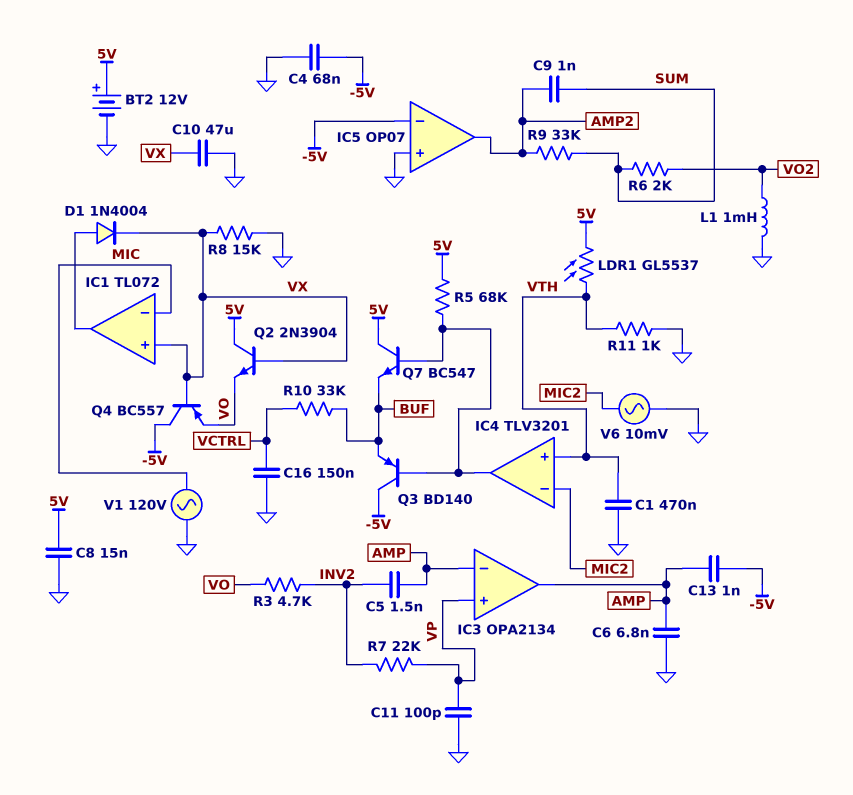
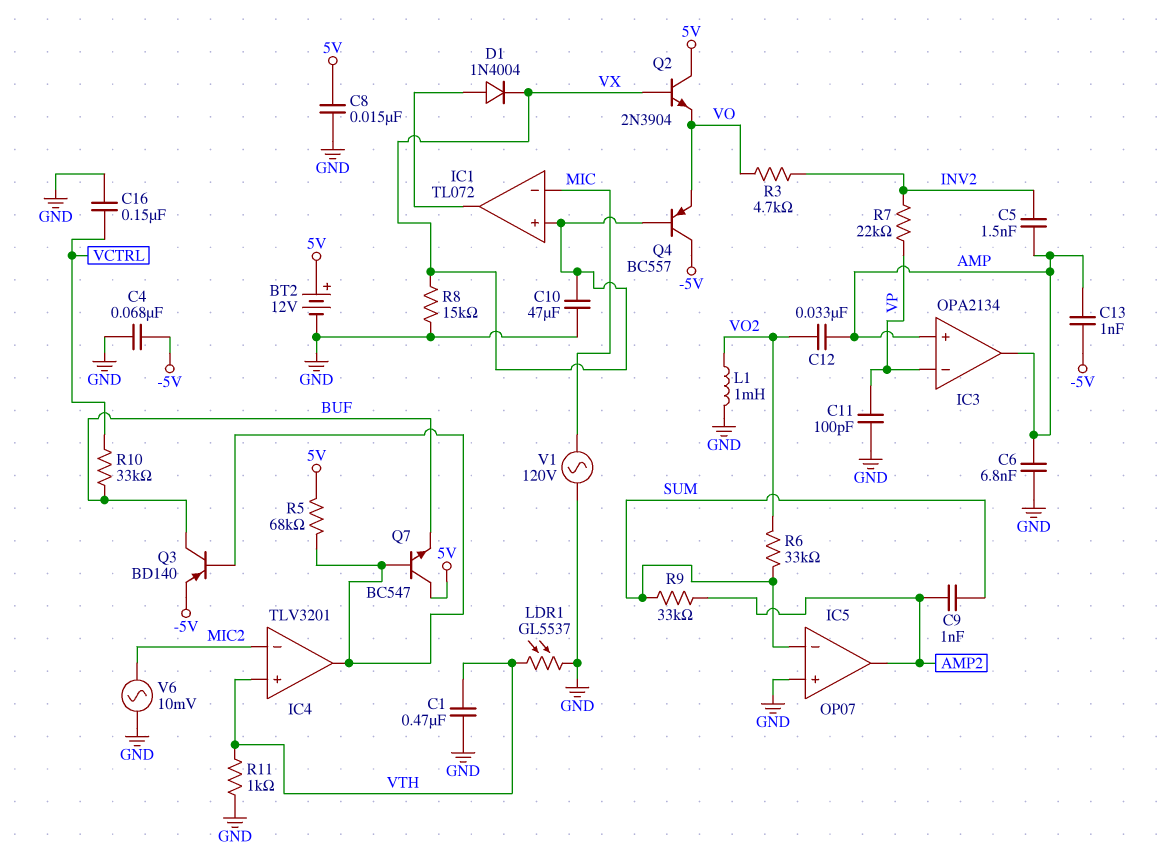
C12: none -> 33nF (AMP, VO2)
IC3 pin in+: VP -> AMP
IC3 pin in-: AMP -> VP
IC5 pin in-: -5V -> SUM
LDR1: GL5537 (5V, VTH) -> GL5537 (GND, VTH)
Q3: PNP BD140 (B IC4/out, C -5V, E BUF) -> PNP BD140 (B IC4/out, C BUF, E -5V)
R6: 2k (SUM, VO2) -> 33k (SUM, VO2)

